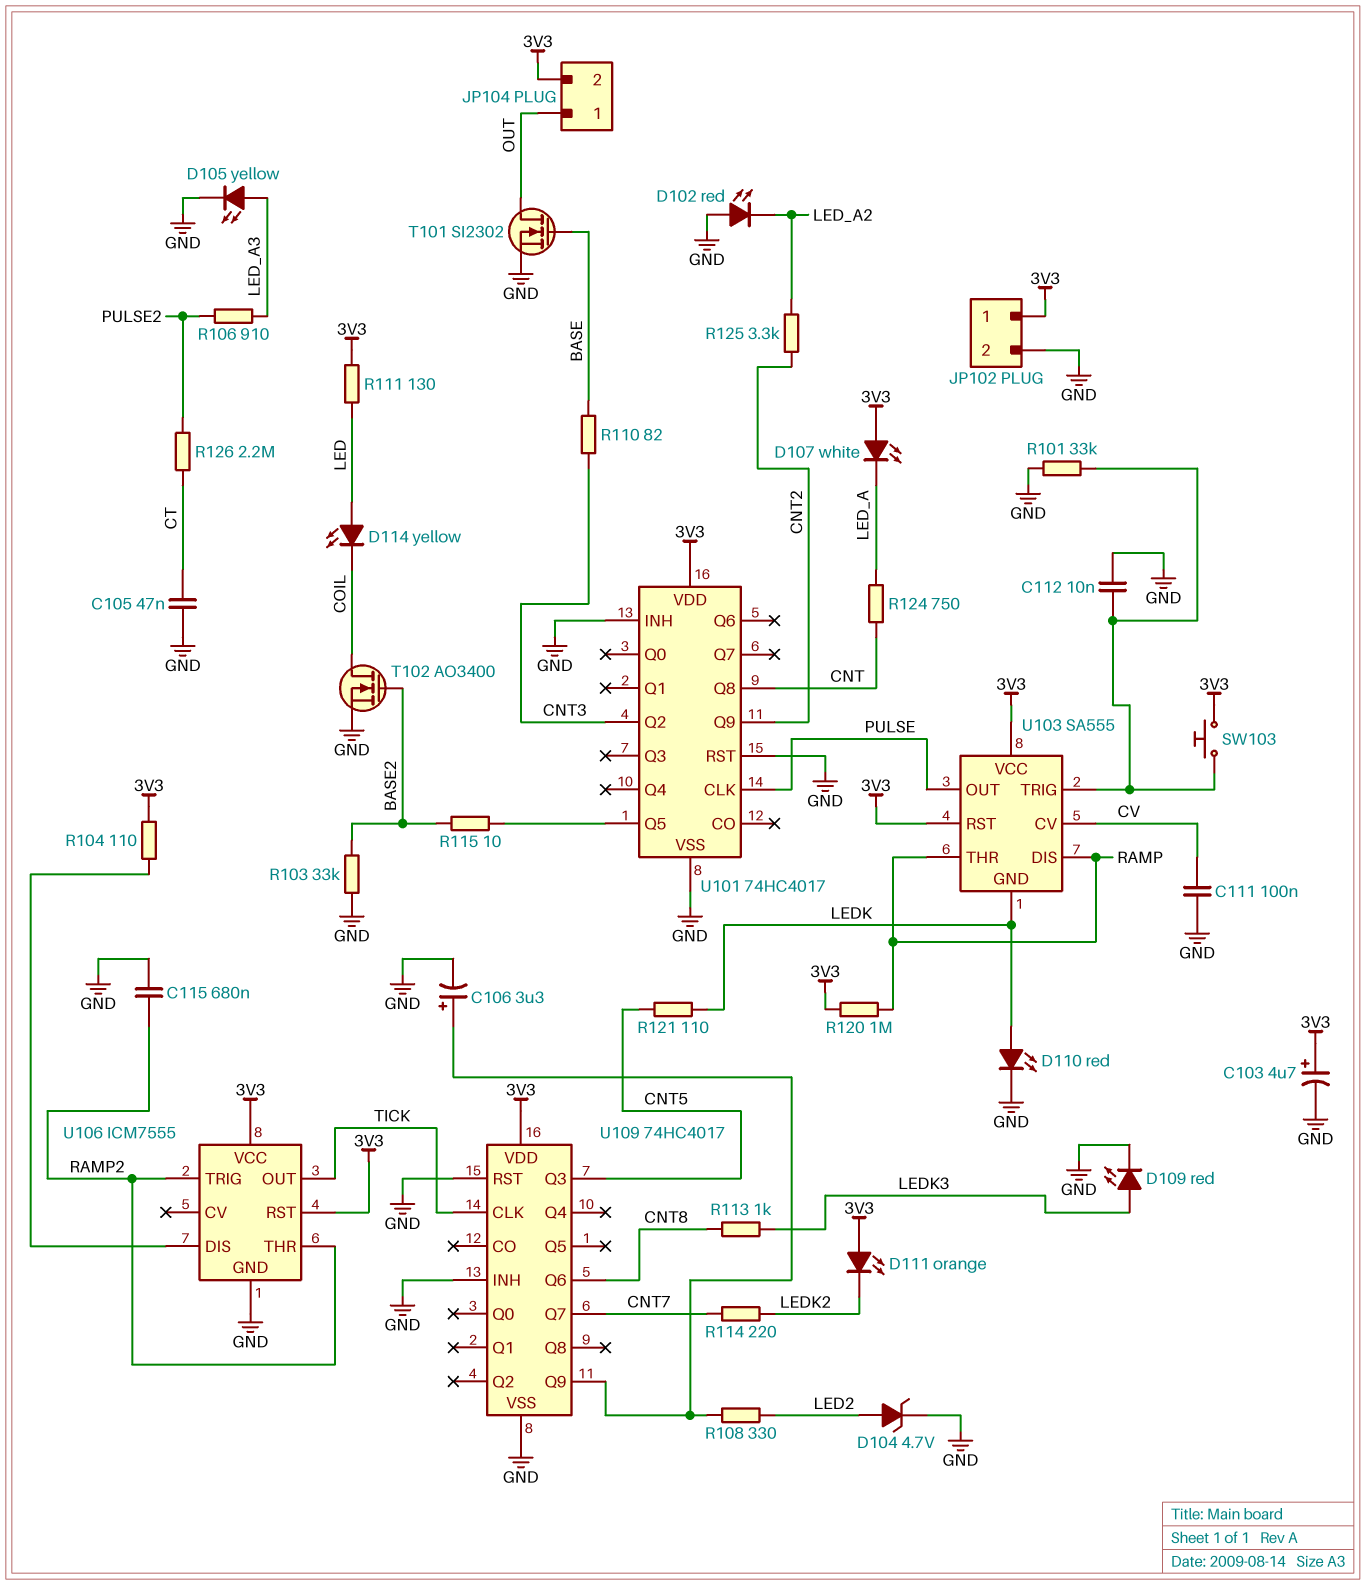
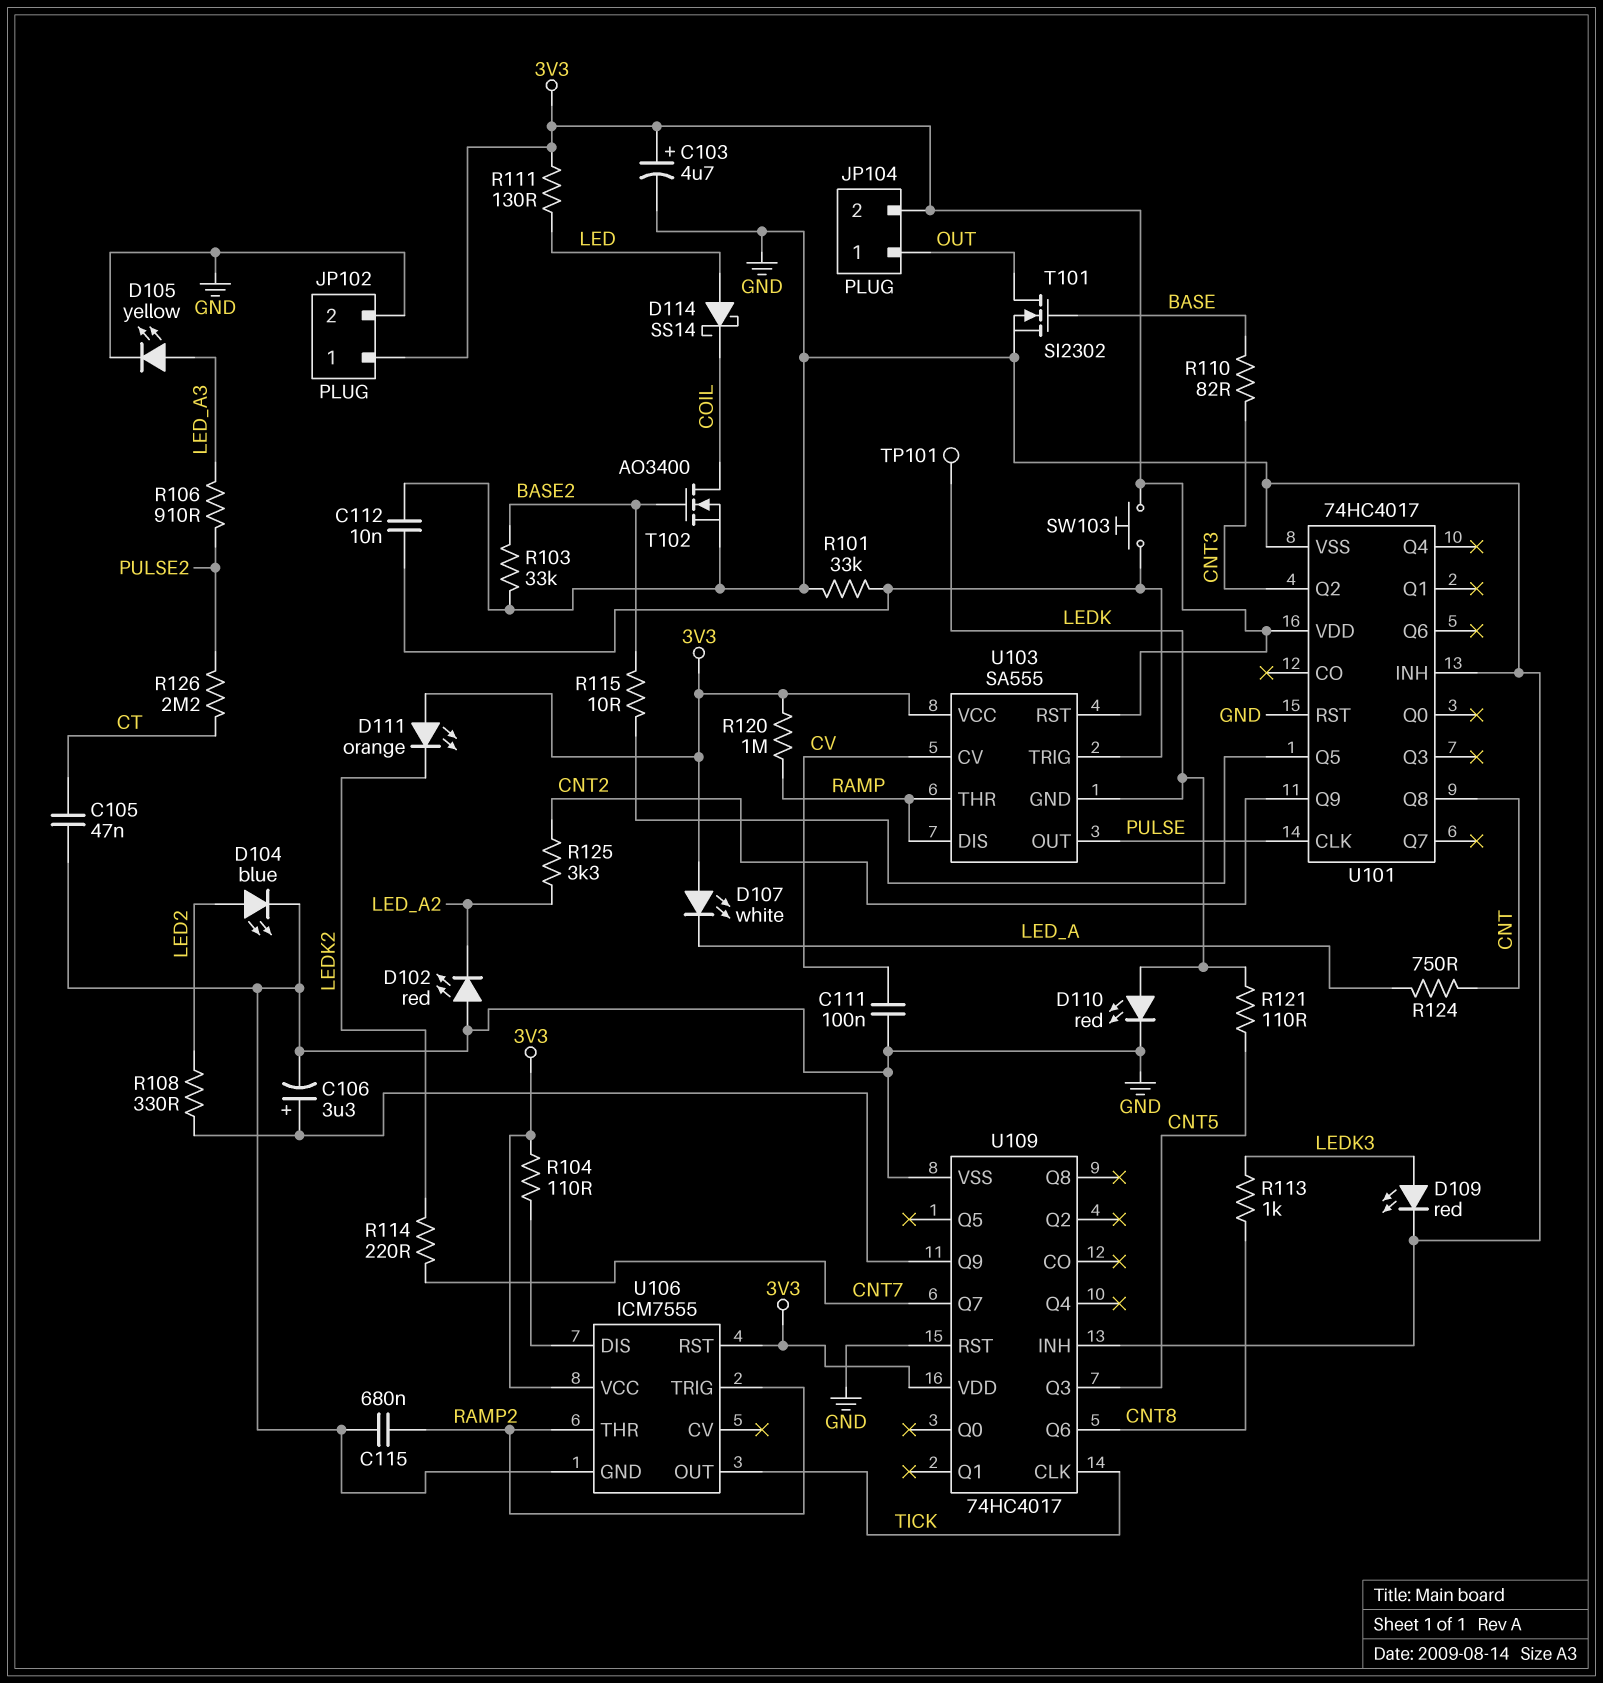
D104: zener 4.7V (A LED2, K GND) -> LED blue (A LED2, K GND)
D114: LED yellow (A LED, K COIL) -> schottky SS14 (A LED, K COIL)
TP101: none -> test point (LEDK)

